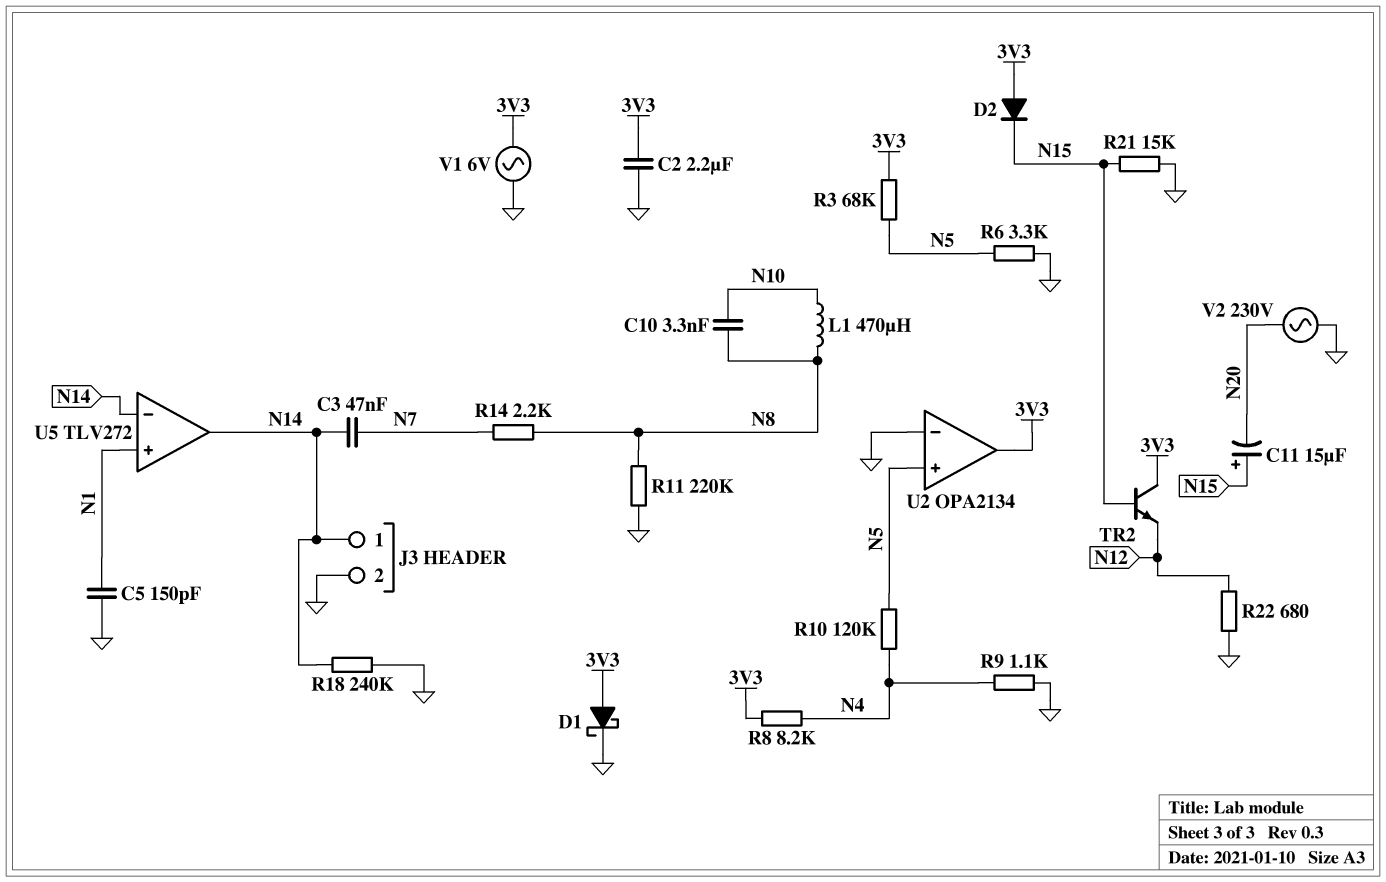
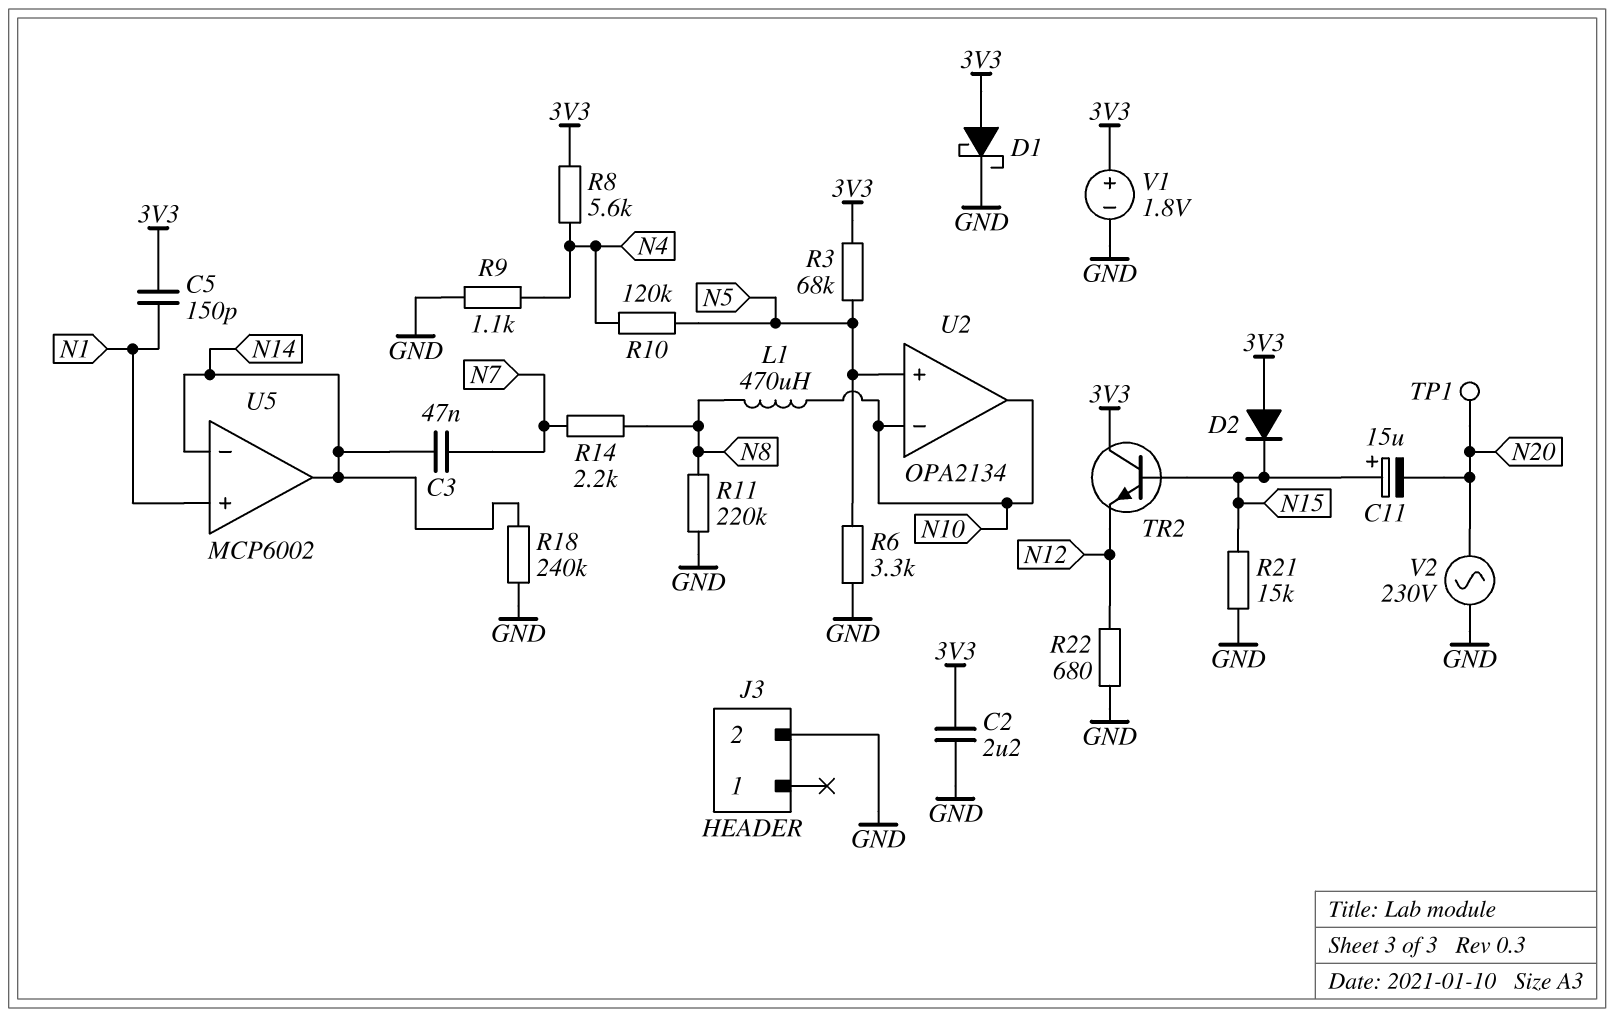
C5: 150pF (GND, N1) -> 150pF (3V3, N1)
C10: 3.3nF (N8, N10) -> none
J3 pin 1: N14 -> none
R8: 8.2k (3V3, N4) -> 5.6k (3V3, N4)
TP1: none -> test point (N20)
U2 pin in-: GND -> N10
U2 pin out: 3V3 -> N10
U5: TLV272 -> MCP6002
V1: AC 6V (3V3, GND) -> 1.8V (plus 3V3, minus GND)

